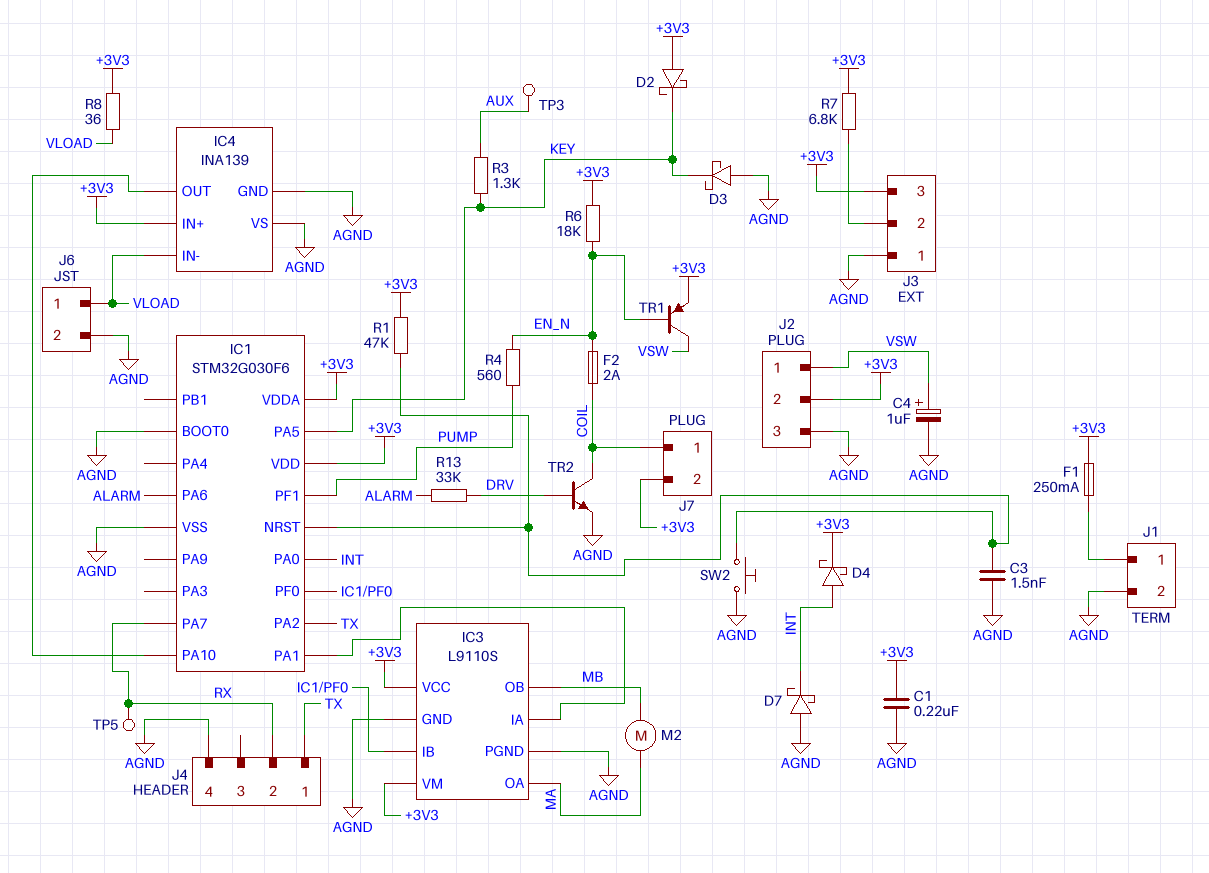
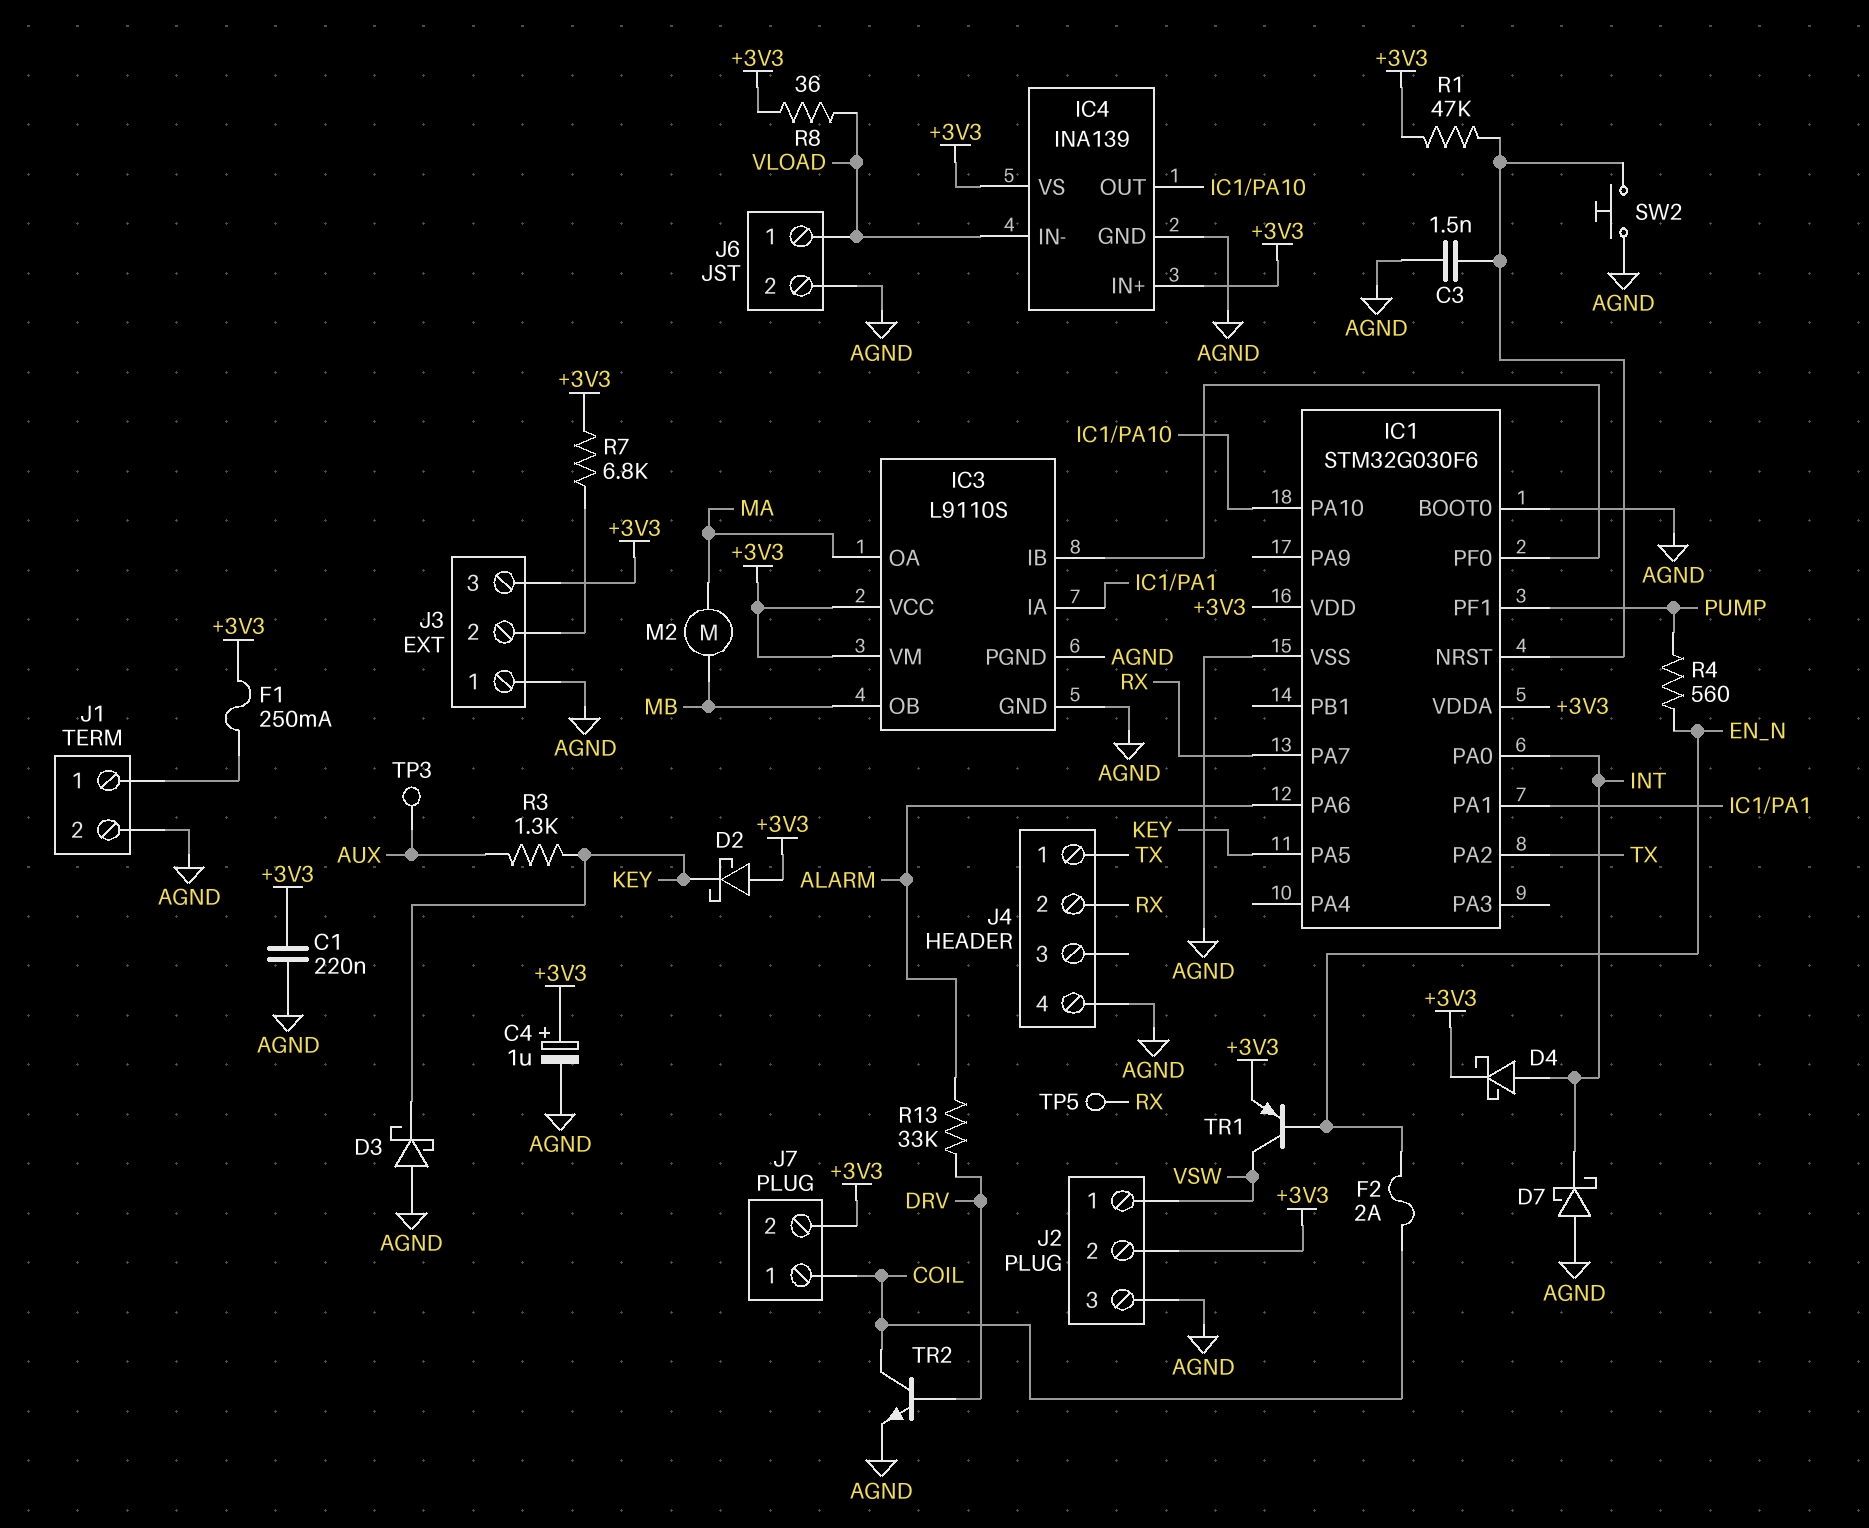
C4: 1uF (plus VSW, minus AGND) -> 1uF (plus +3V3, minus AGND)
IC4 pin VS: AGND -> +3V3
R6: 18k (+3V3, EN_N) -> none

